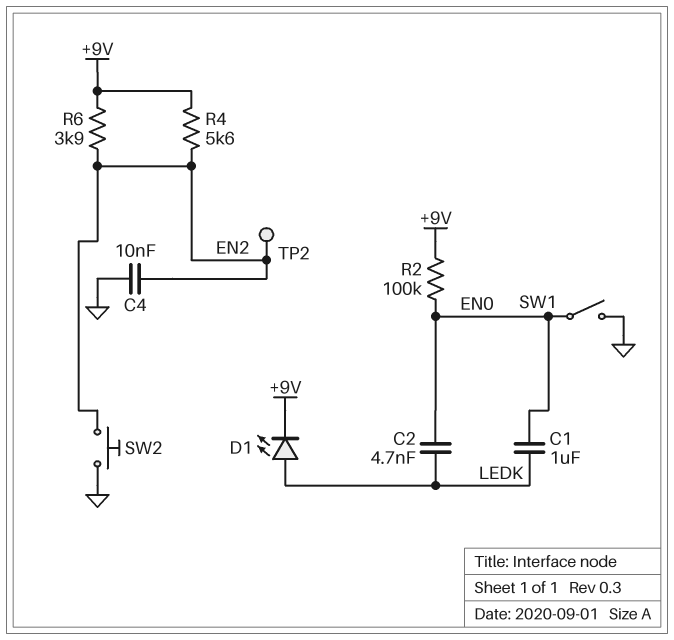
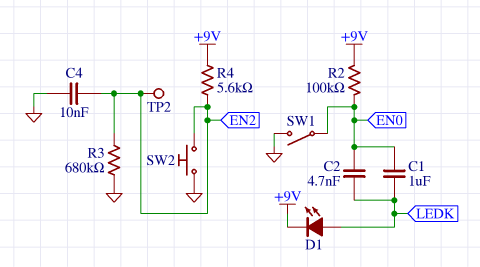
R3: none -> 680k (EN2, GND)
R6: 3.9k (+9V, EN2) -> none

